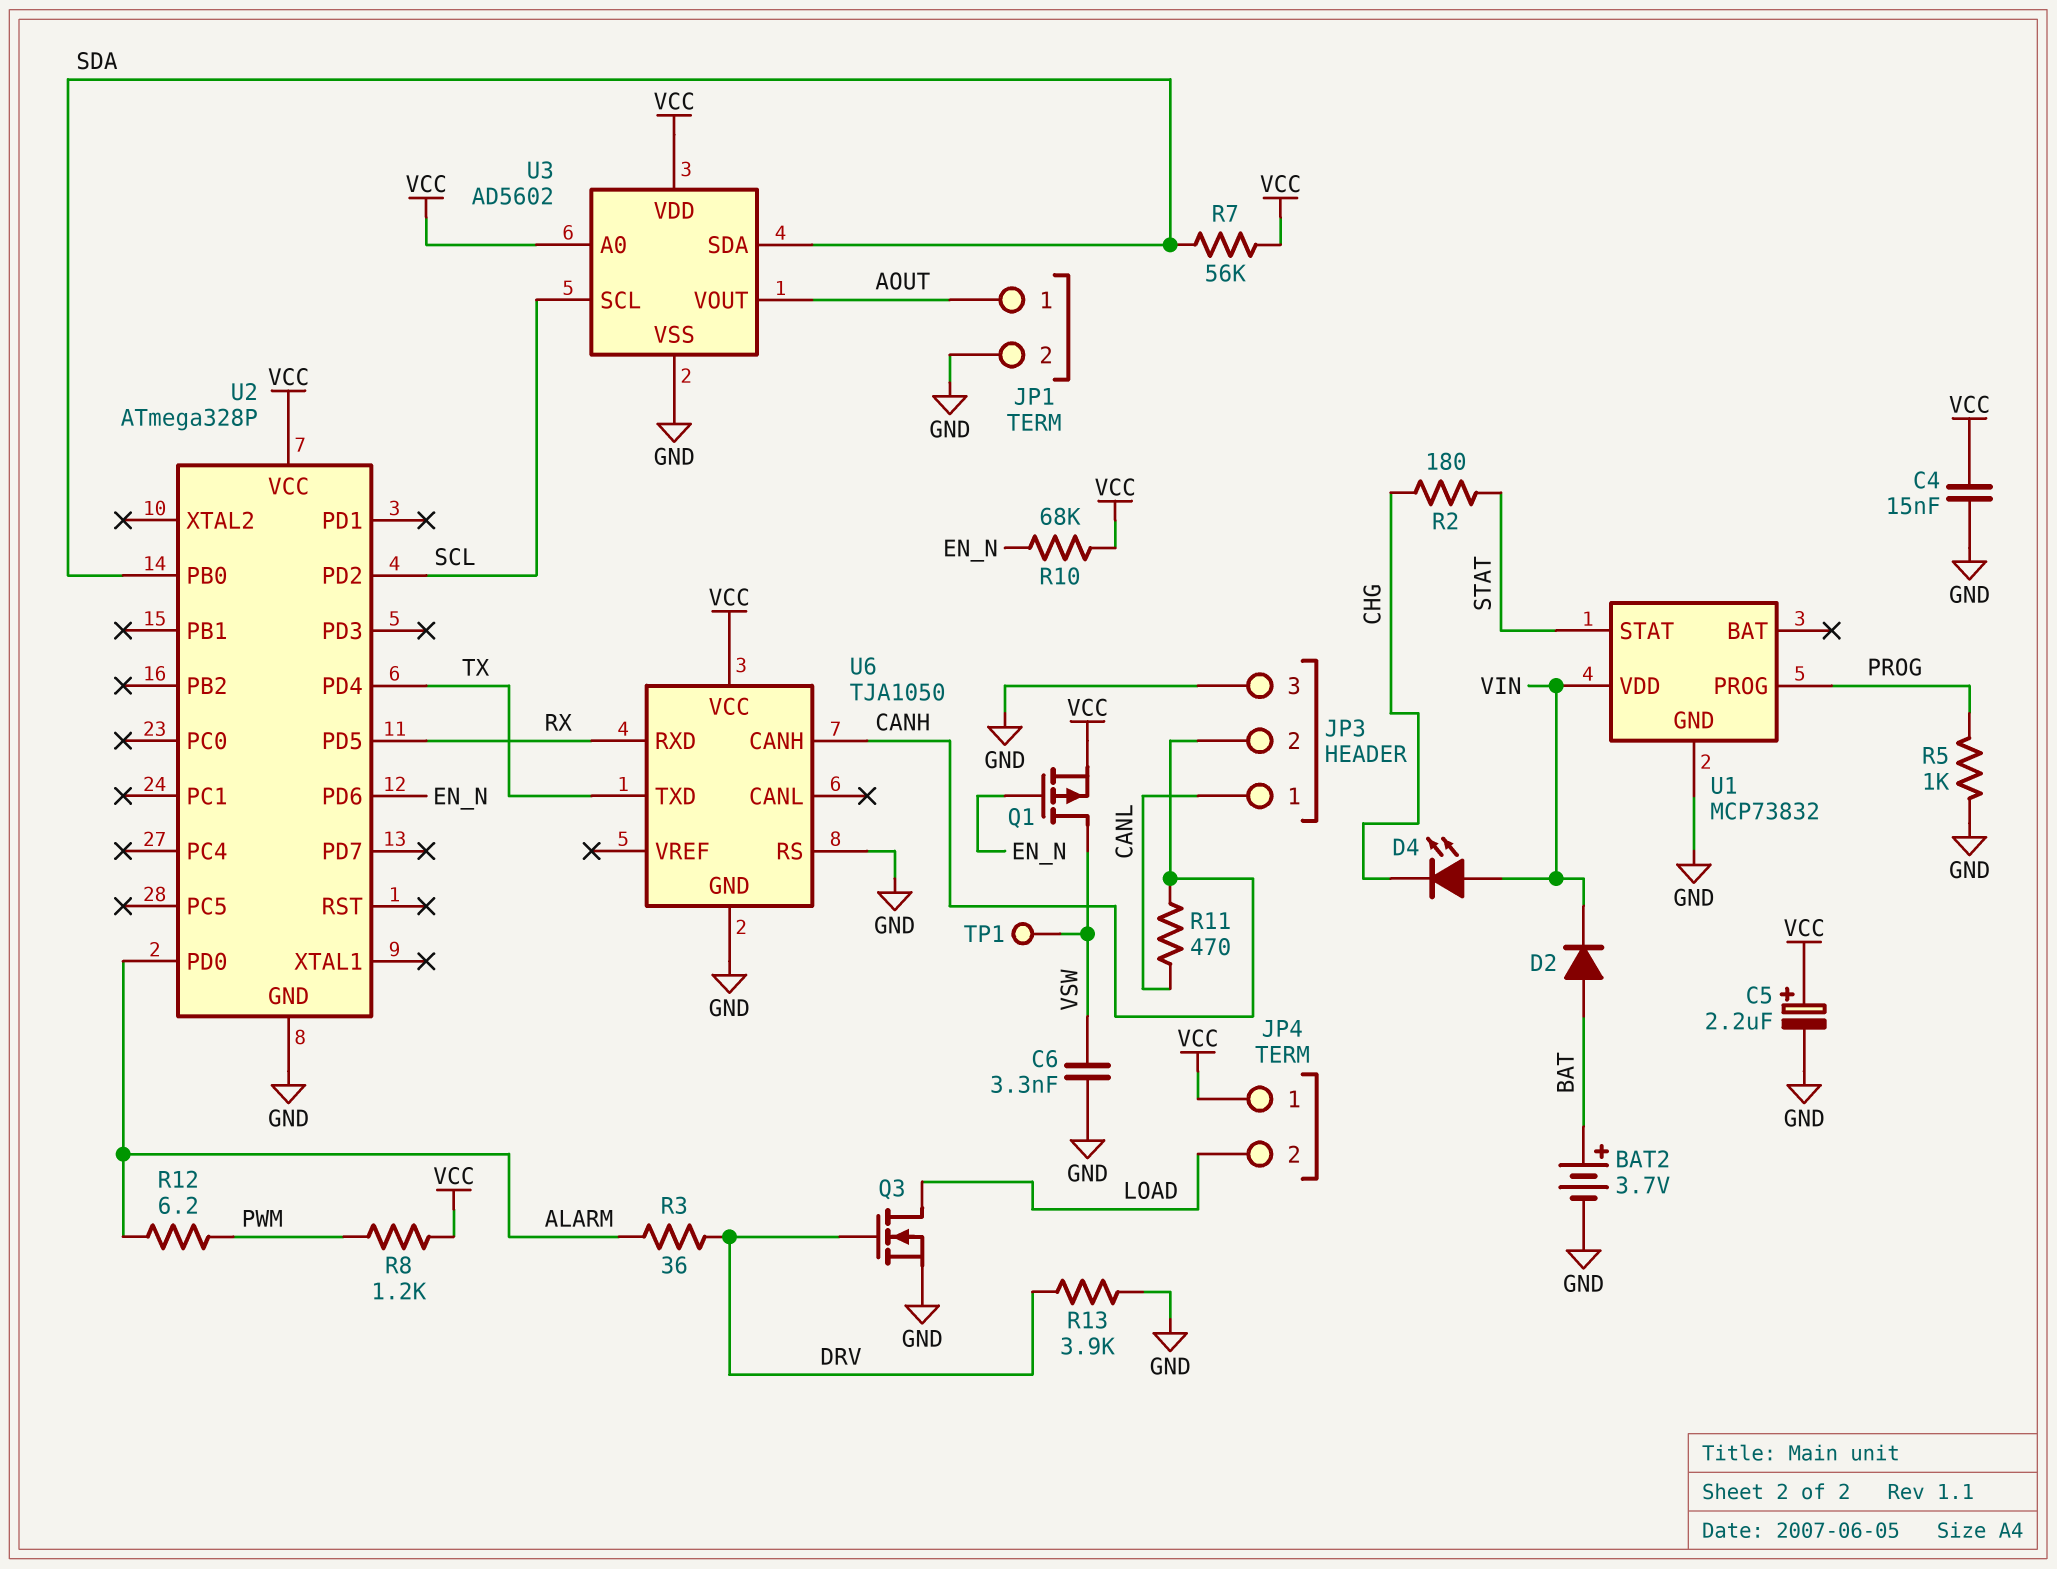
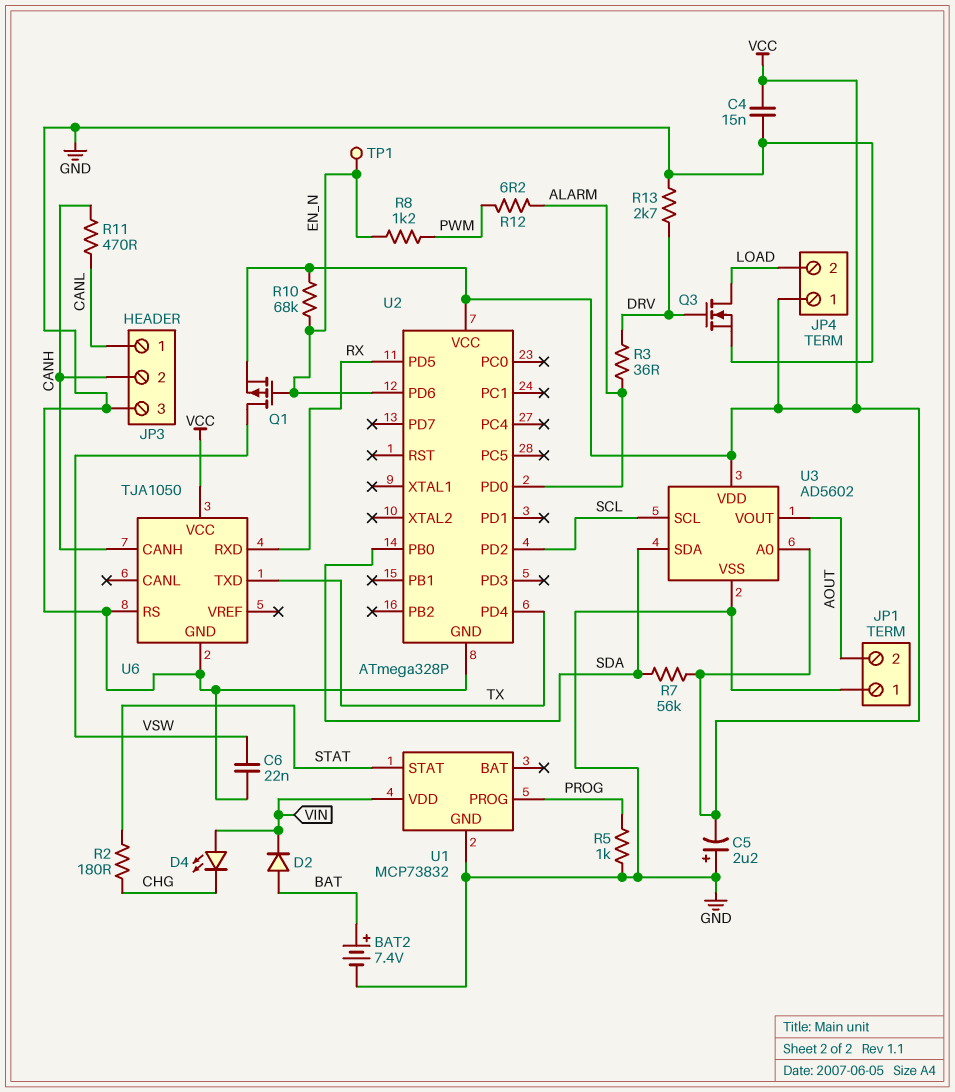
BAT2: 3.7V (plus BAT, minus GND) -> 7.4V (plus BAT, minus GND)
C5: 2.2uF (plus VCC, minus GND) -> 2.2uF (plus GND, minus VCC)
C6: 3.3nF (GND, VSW) -> 22nF (GND, VSW)
JP1 pin 1: AOUT -> GND
JP1 pin 2: GND -> AOUT
R8: 1.2k (PWM, VCC) -> 1.2k (EN_N, PWM)
R13: 3.9k (DRV, GND) -> 2.7k (DRV, GND)
TP1: test point (VSW) -> test point (EN_N)

